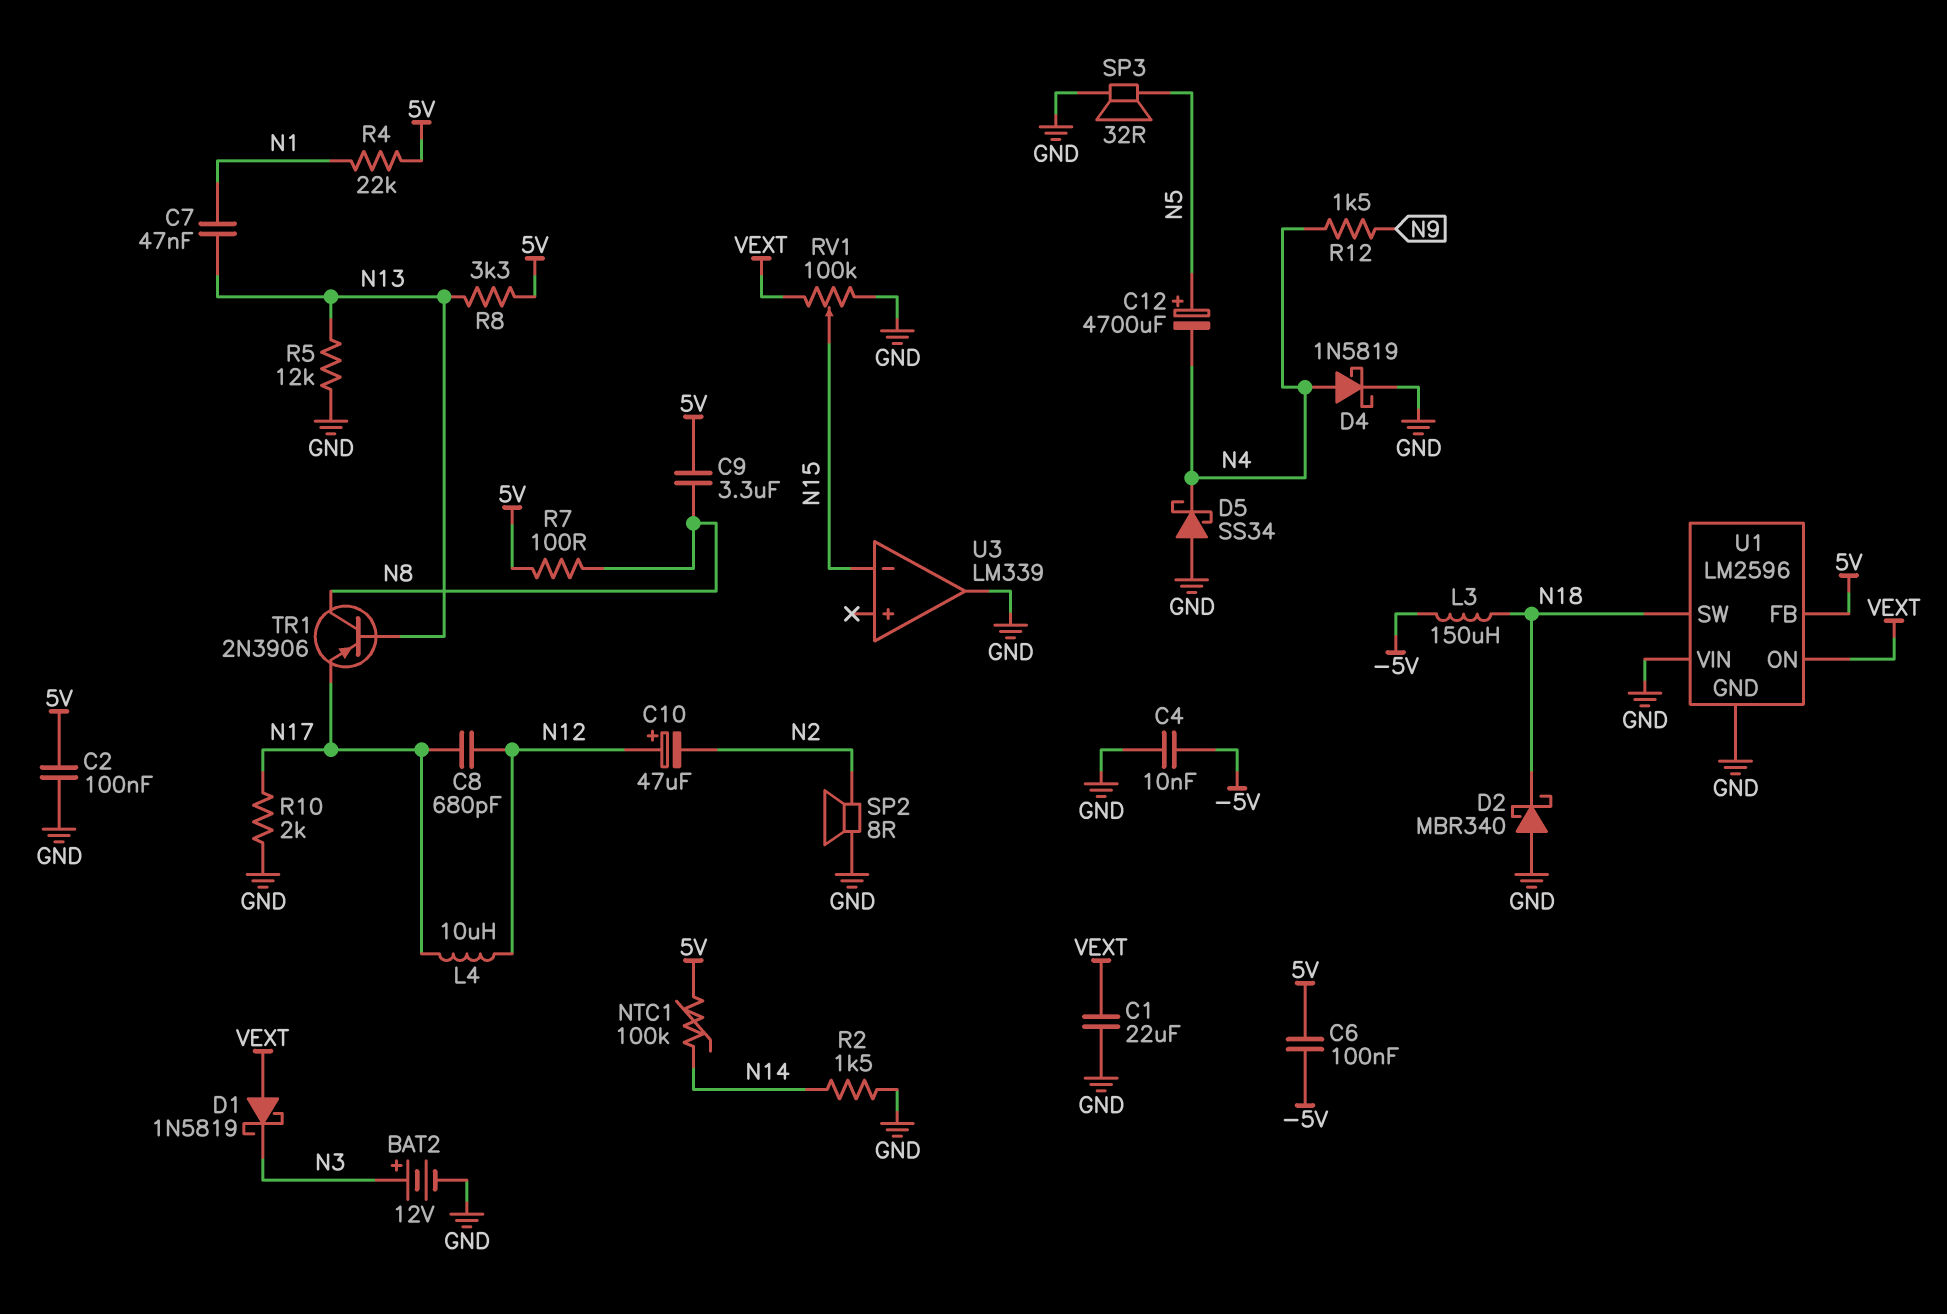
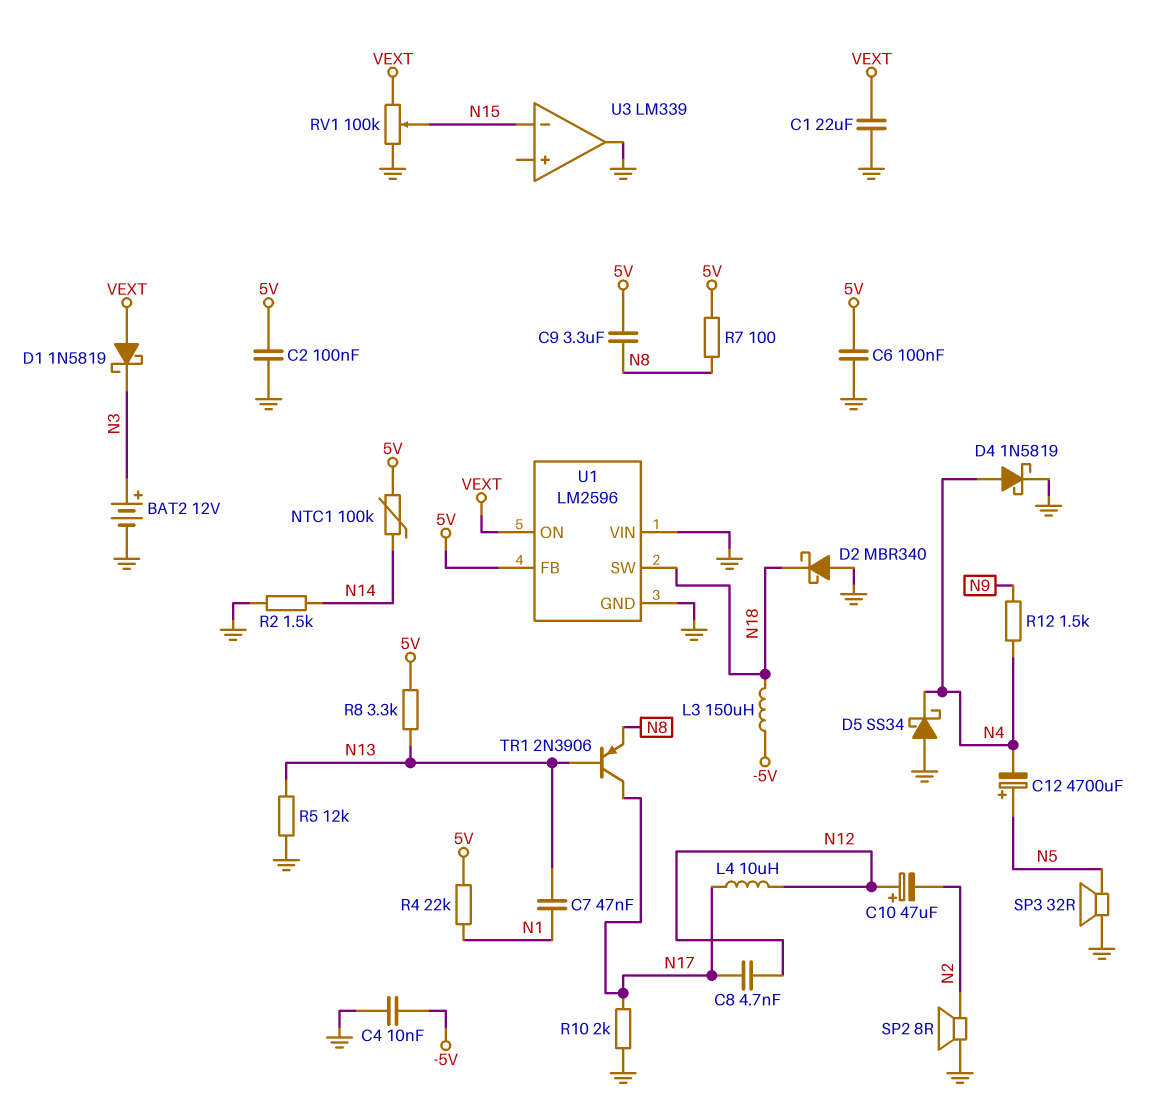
C6: 100nF (-5V, 5V) -> 100nF (5V, GND)
C8: 680pF (N12, N17) -> 4.7nF (N12, N17)
TR1: PNP 2N3906 (B N13, C N8, E N17) -> PNP 2N3906 (B N13, C N17, E N8)

